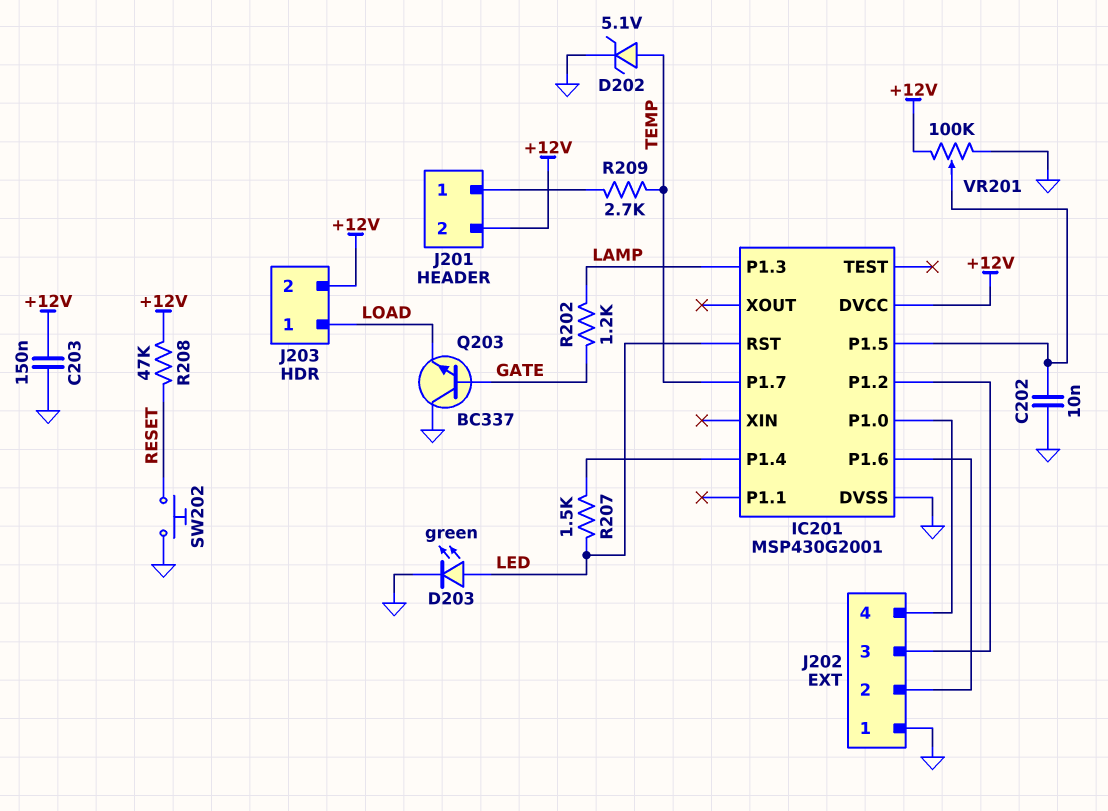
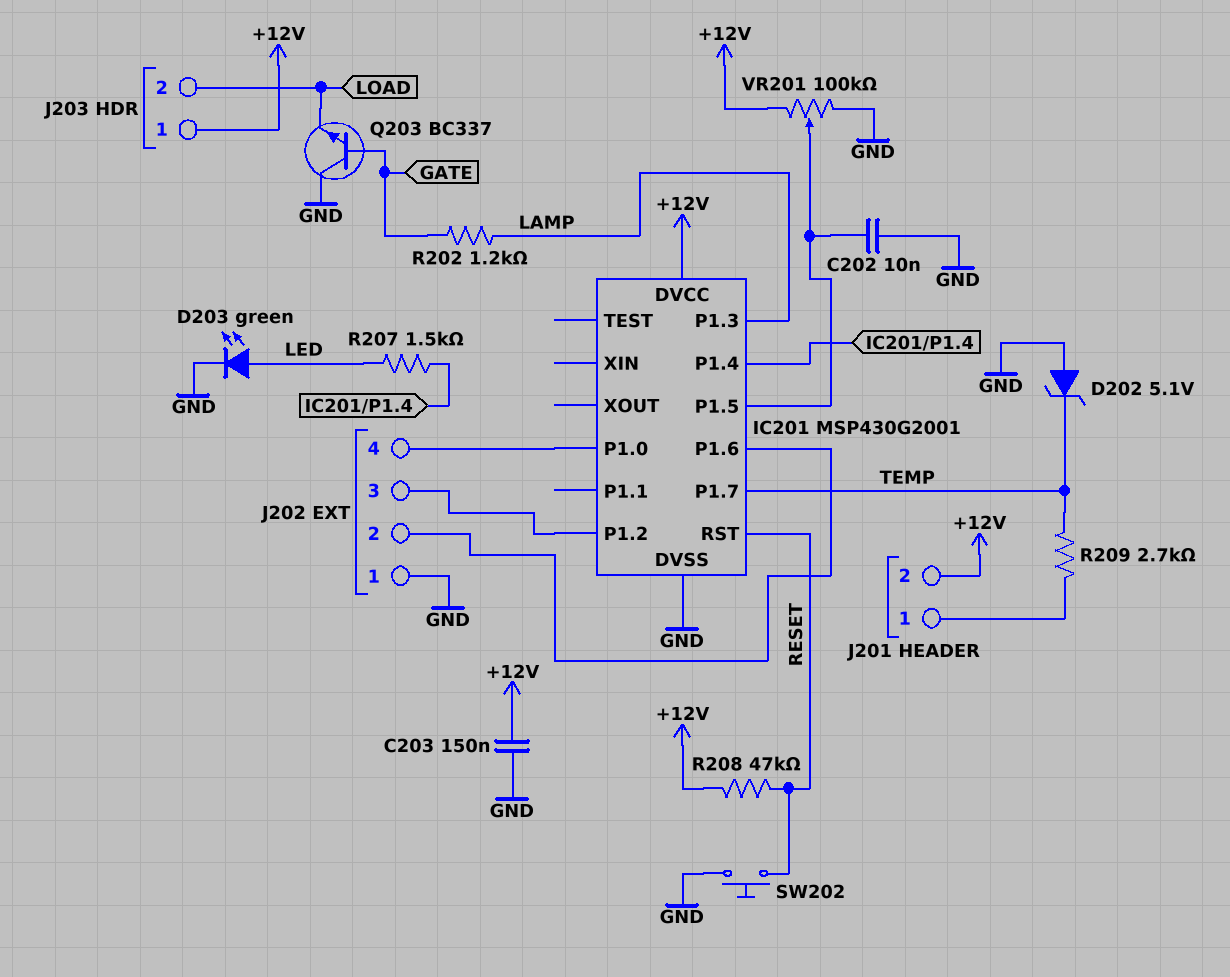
D202: zener 5.1V (A TEMP, K GND) -> zener 5.1V (A GND, K TEMP)
IC201 pin RST: LED -> RESET
J203 pin 1: LOAD -> +12V
J203 pin 2: +12V -> LOAD

